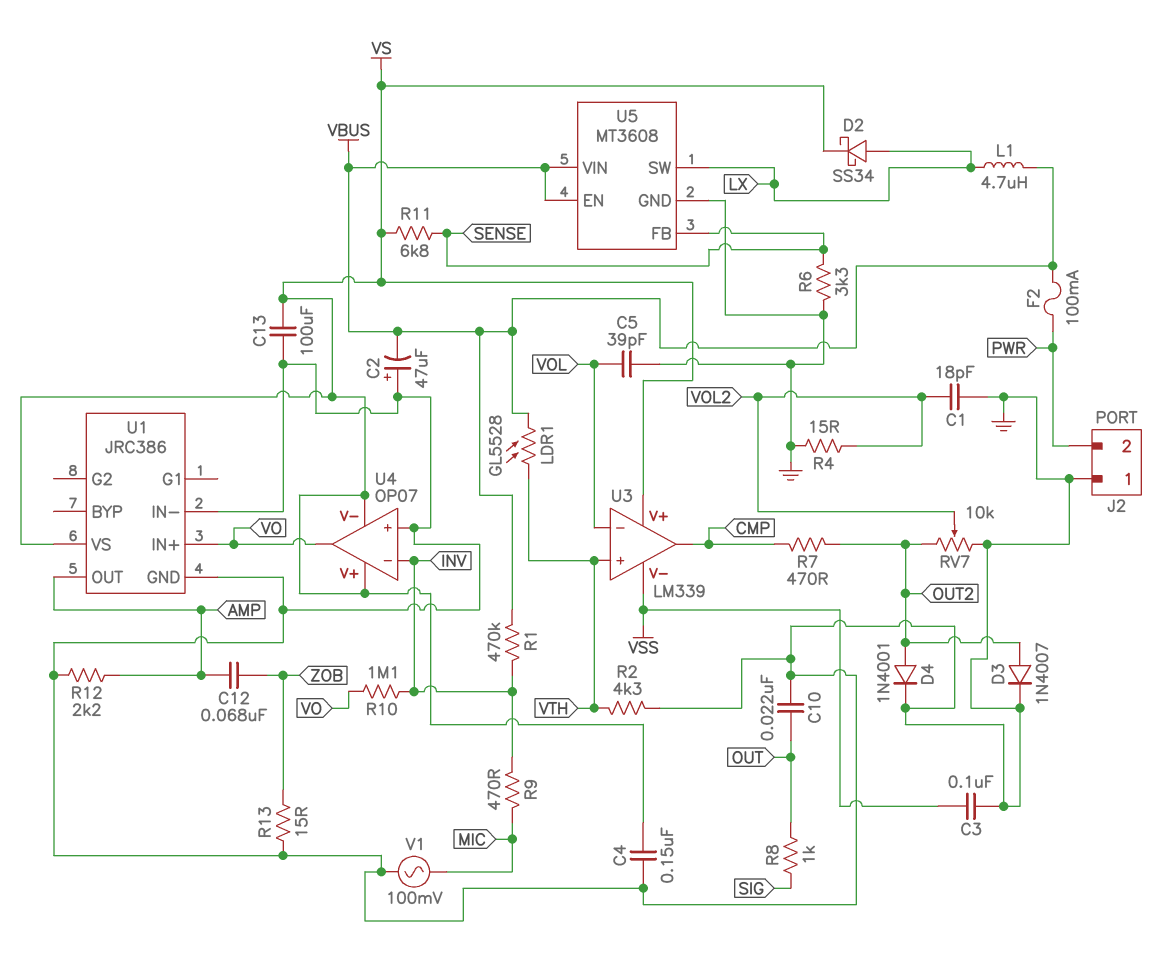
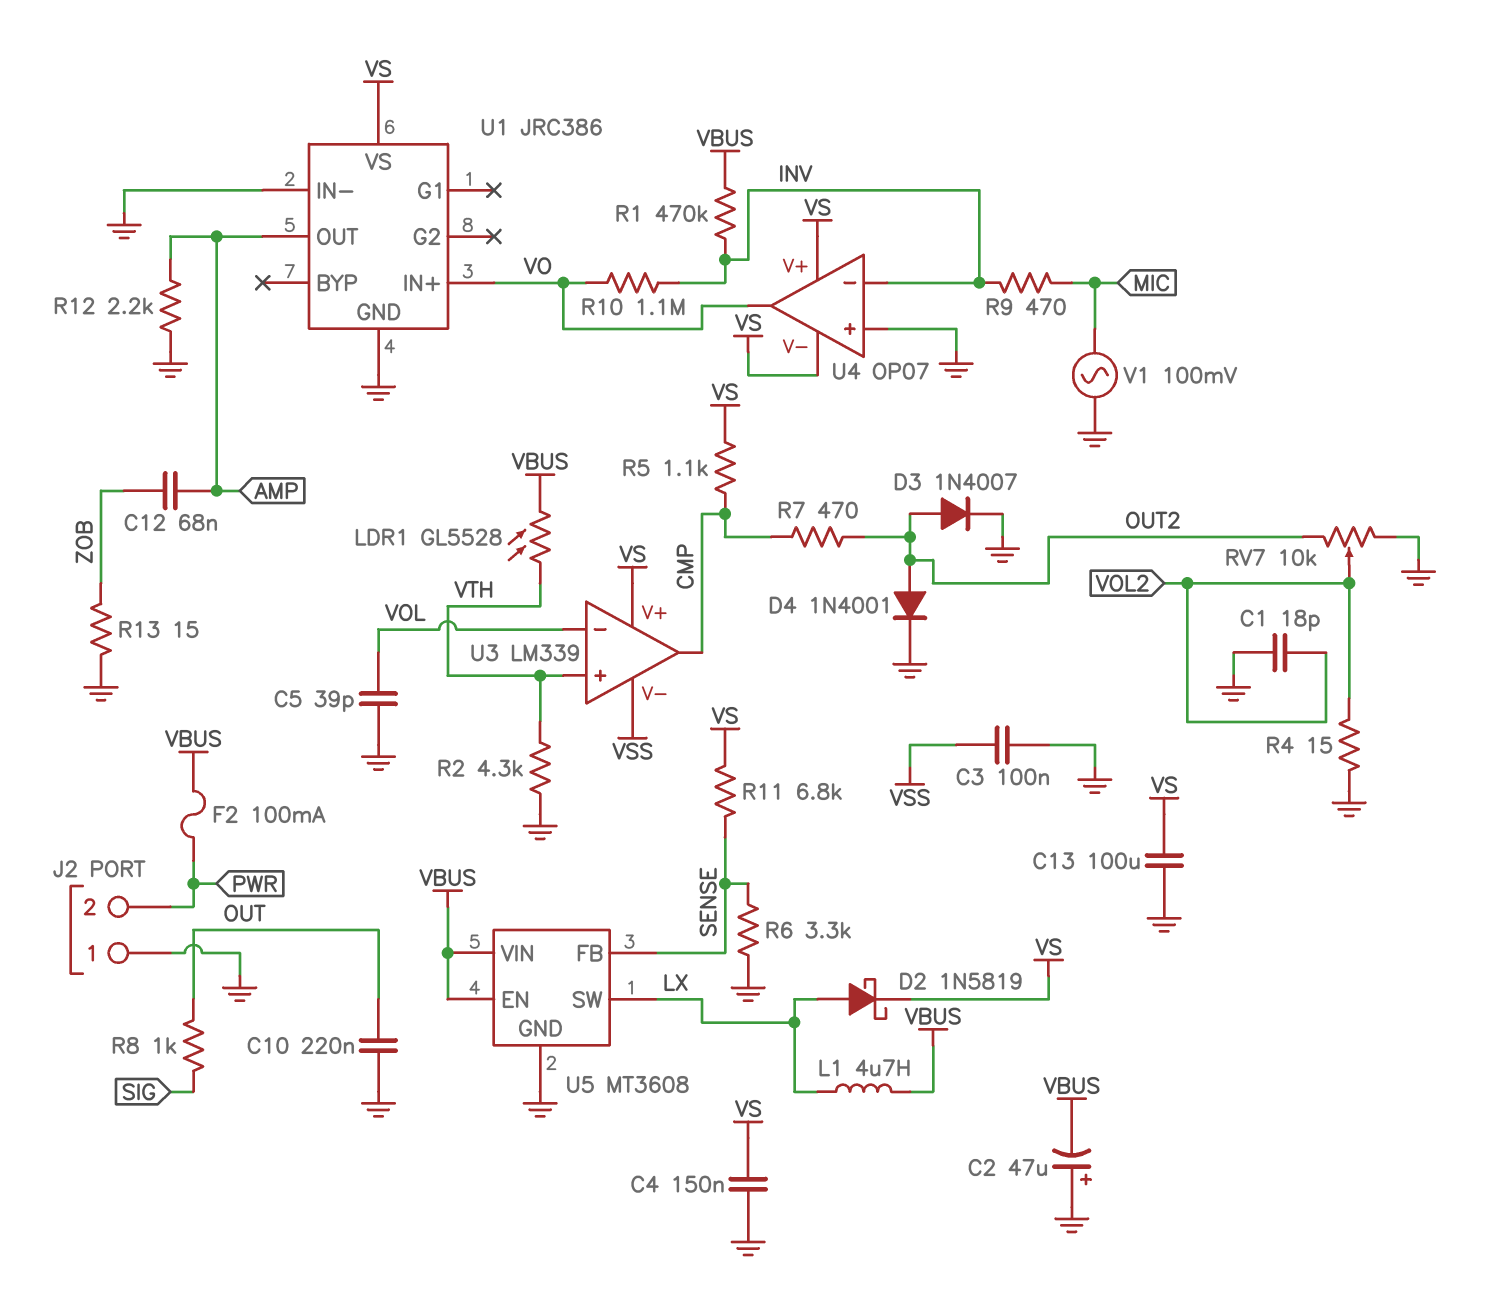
C10: 22nF (GND, OUT) -> 220nF (GND, OUT)
D2: schottky SS34 (A LX, K VS) -> schottky 1N5819 (A LX, K VS)
R5: none -> 1.1k (CMP, VS)

